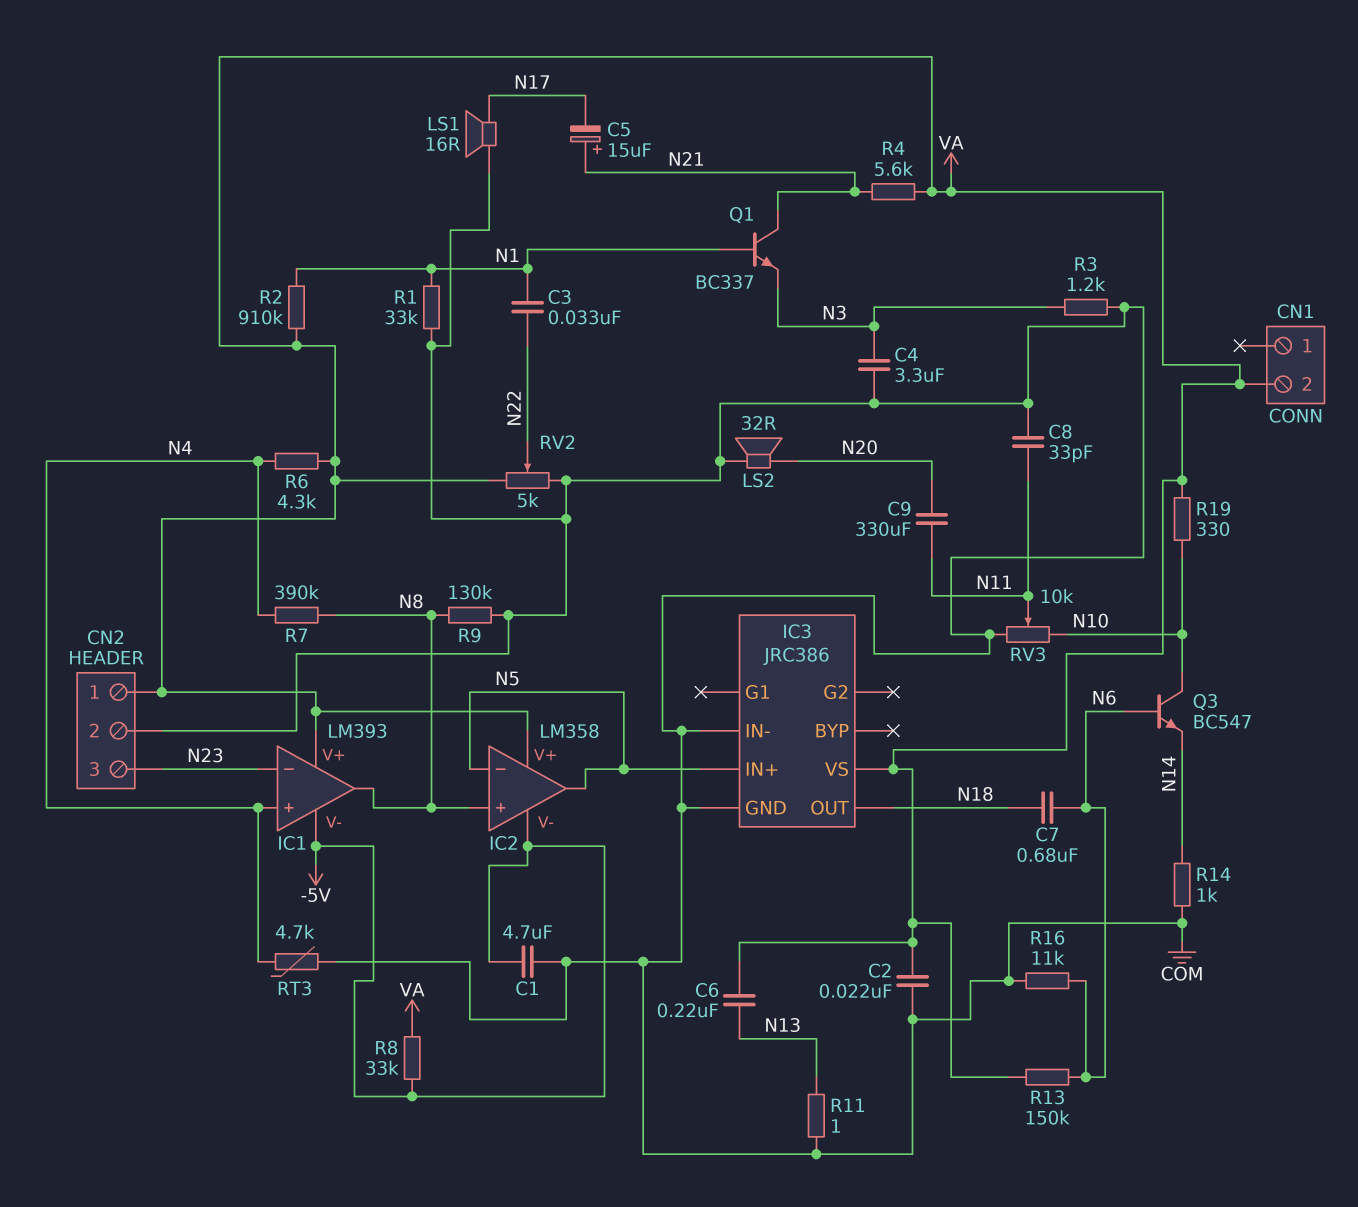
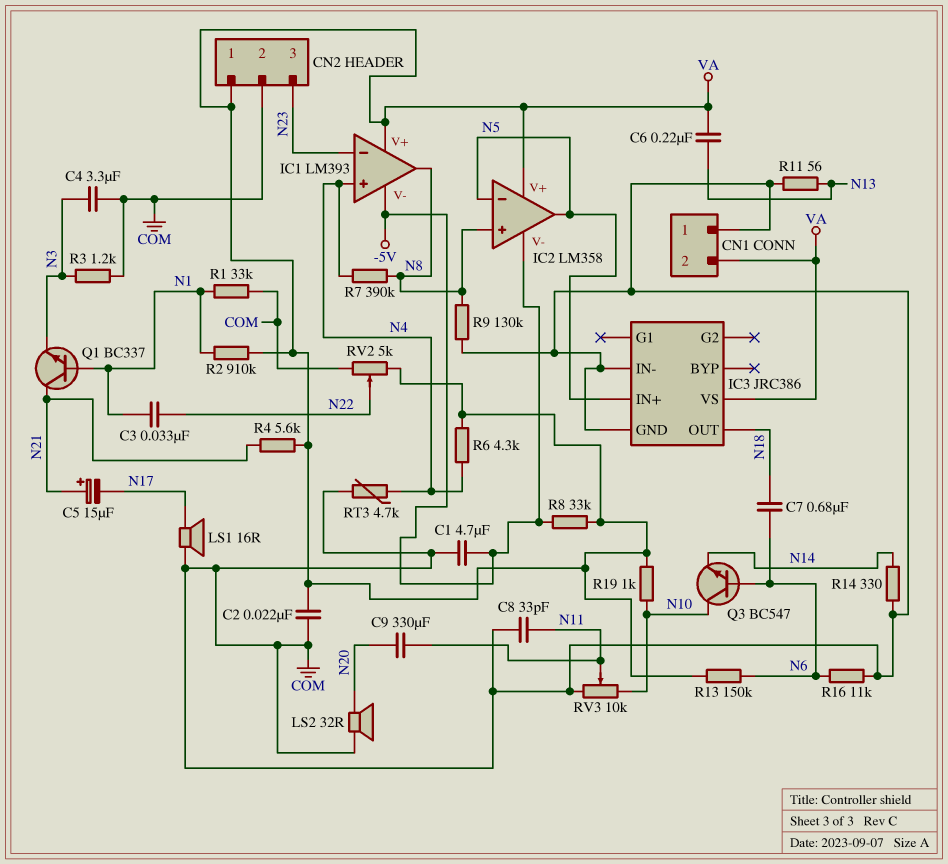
CN1 pin 1: none -> COM
R11: 1 (COM, N13) -> 56 (COM, N13)
R14: 1k (COM, N14) -> 330 (COM, N14)
R19: 330 (N10, VA) -> 1k (N10, VA)

